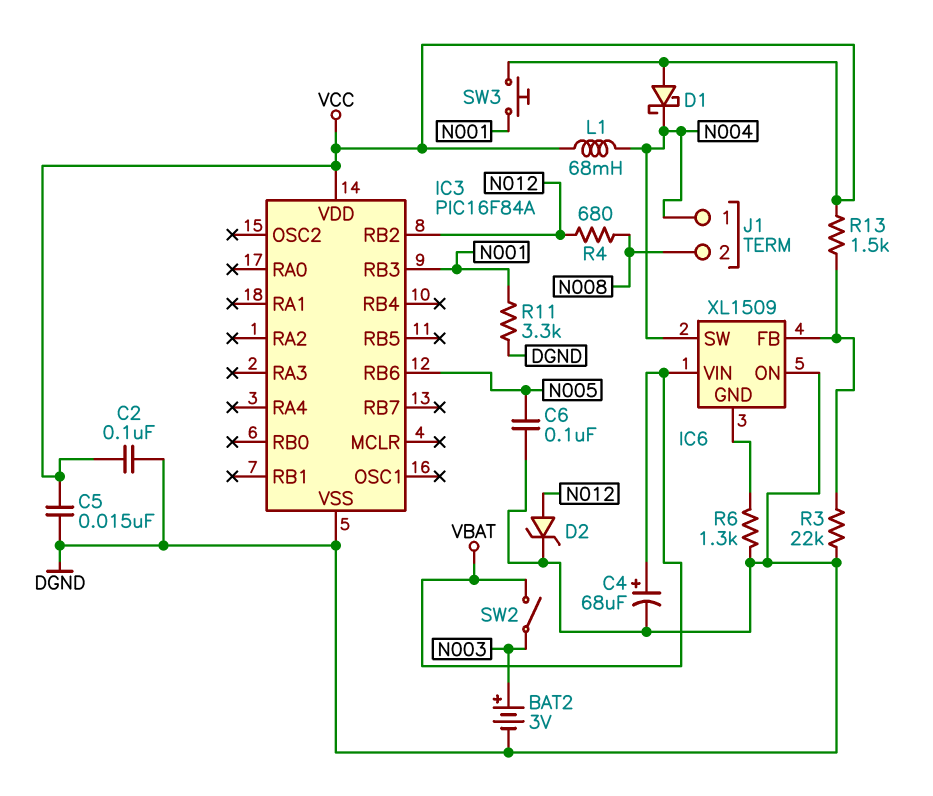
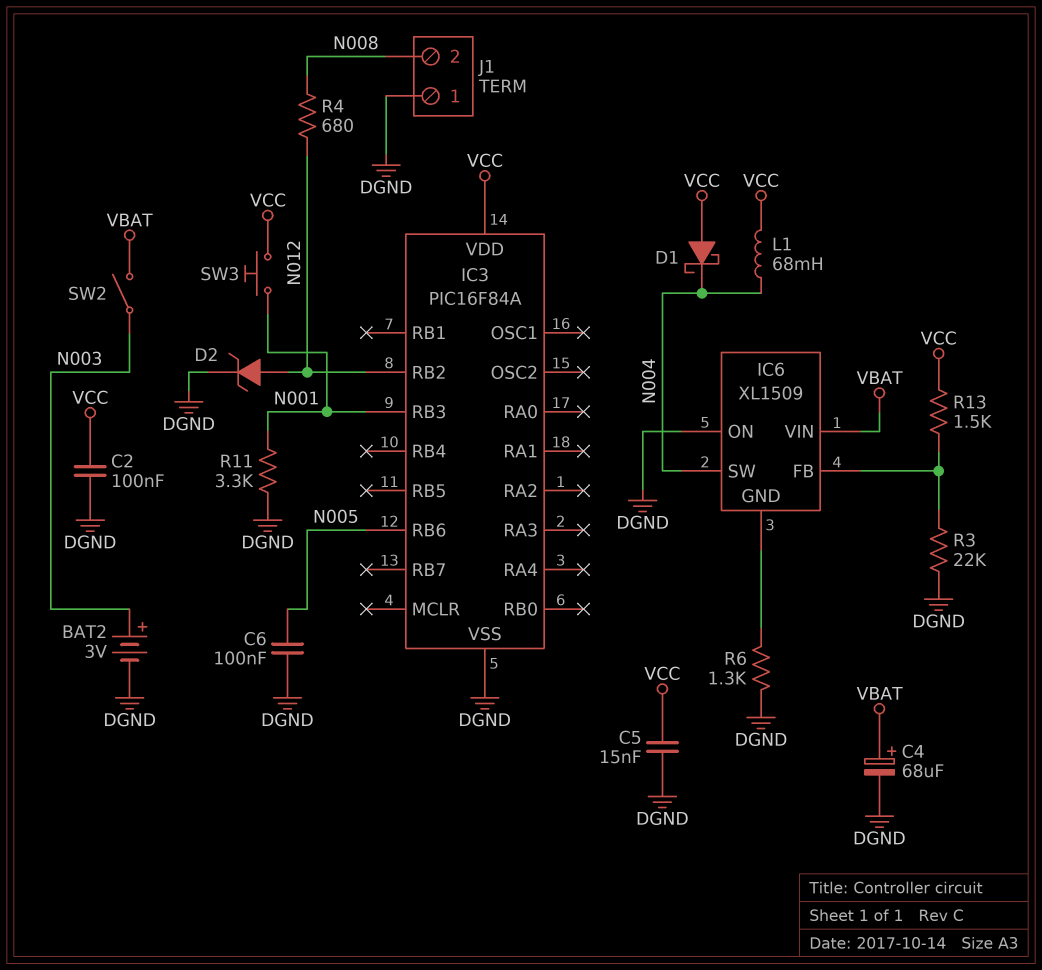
J1 pin 1: N004 -> DGND

